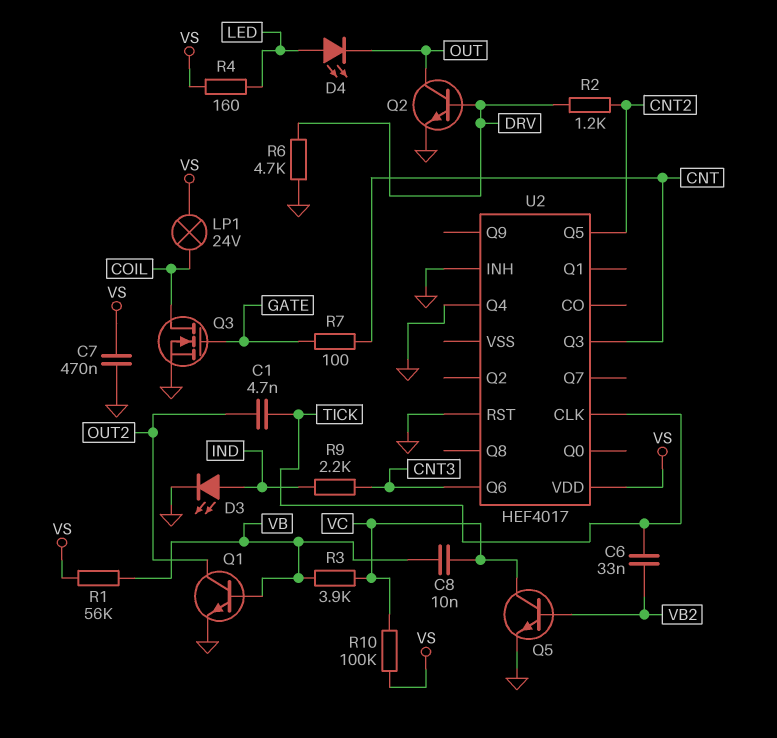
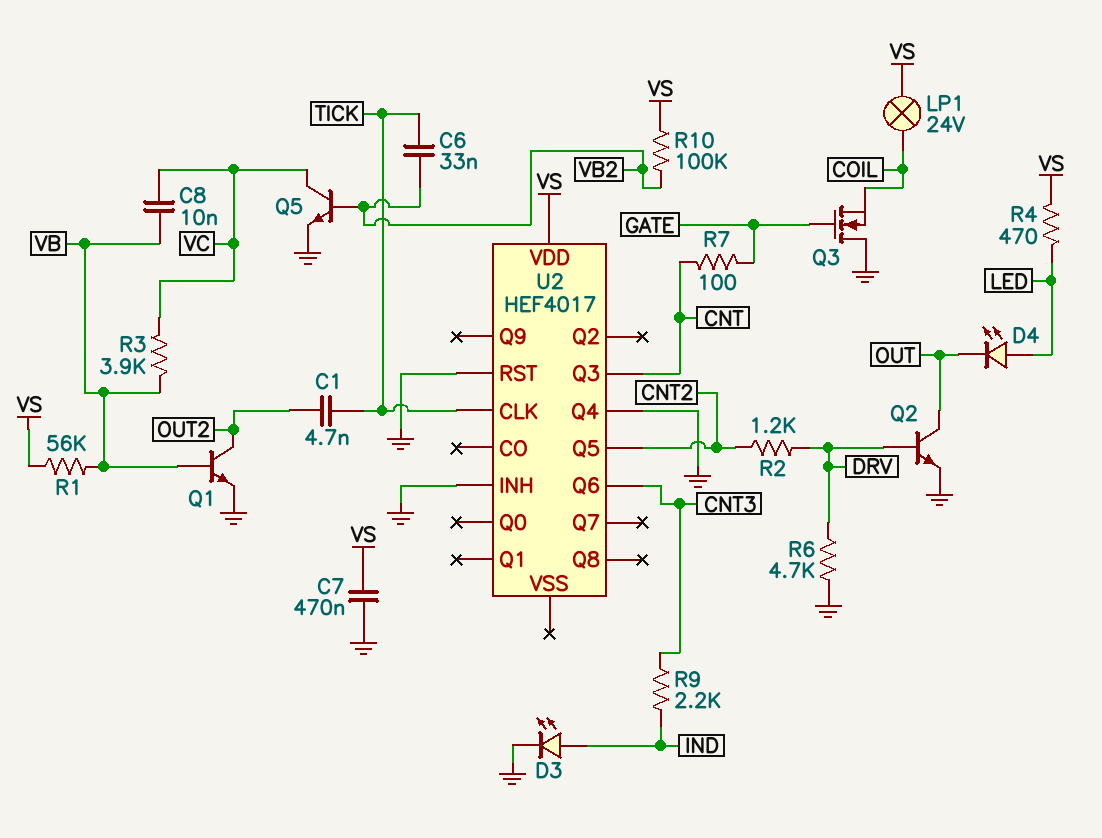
Q3: NMOS (G GATE, D COIL, S GND) -> NMOS (G GATE, D GND, S COIL)
R4: 160 (LED, VS) -> 470 (LED, VS)
R10: 100k (VC, VS) -> 100k (VB2, VS)

